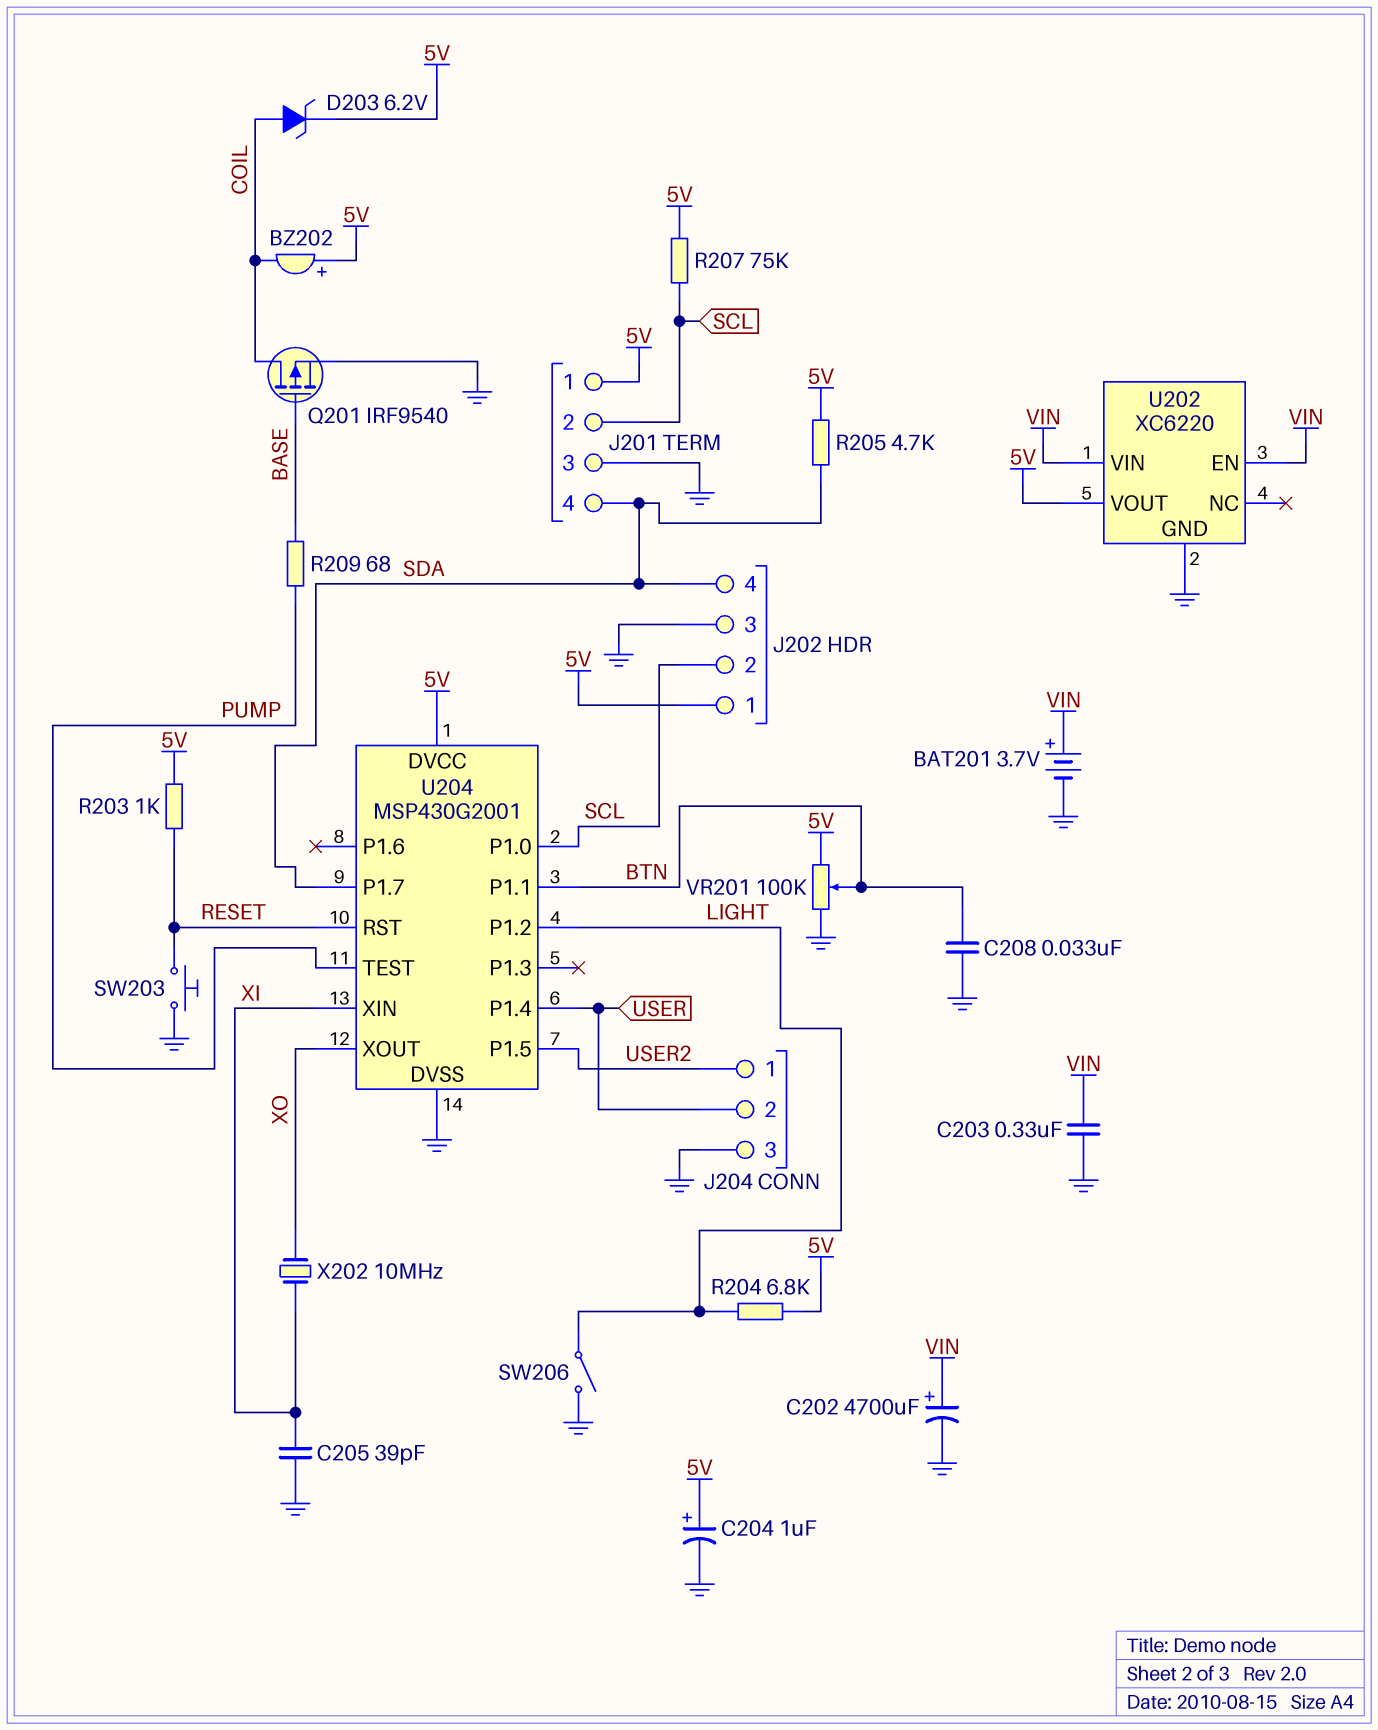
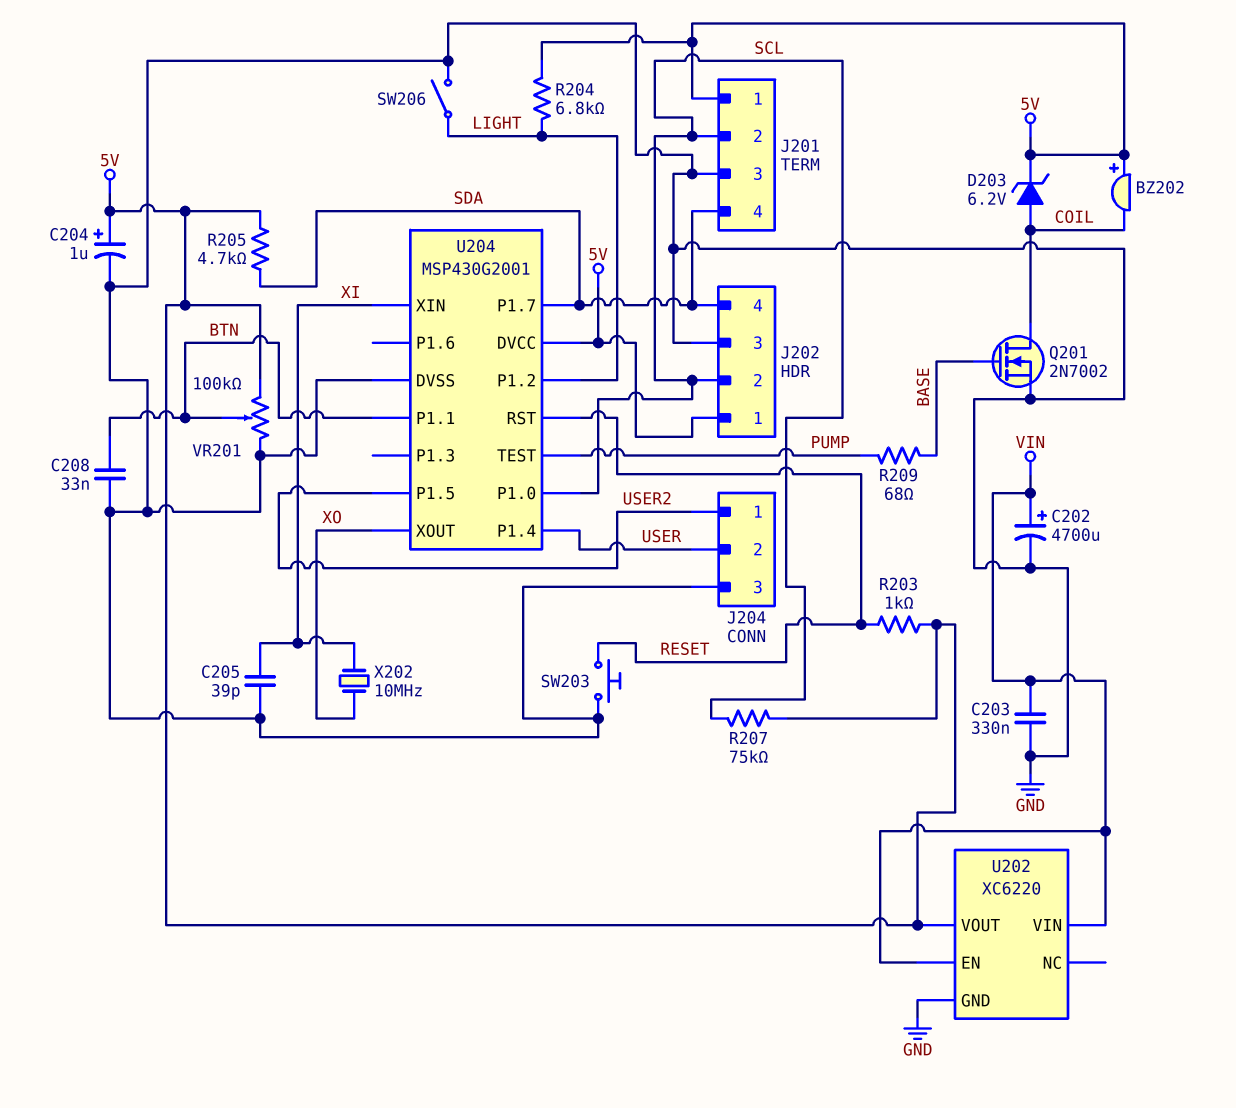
BAT201: 3.7V (plus VIN, minus GND) -> none
Q201: PMOS IRF9540 (G BASE, D COIL, S GND) -> NMOS 2N7002 (G BASE, D COIL, S GND)

